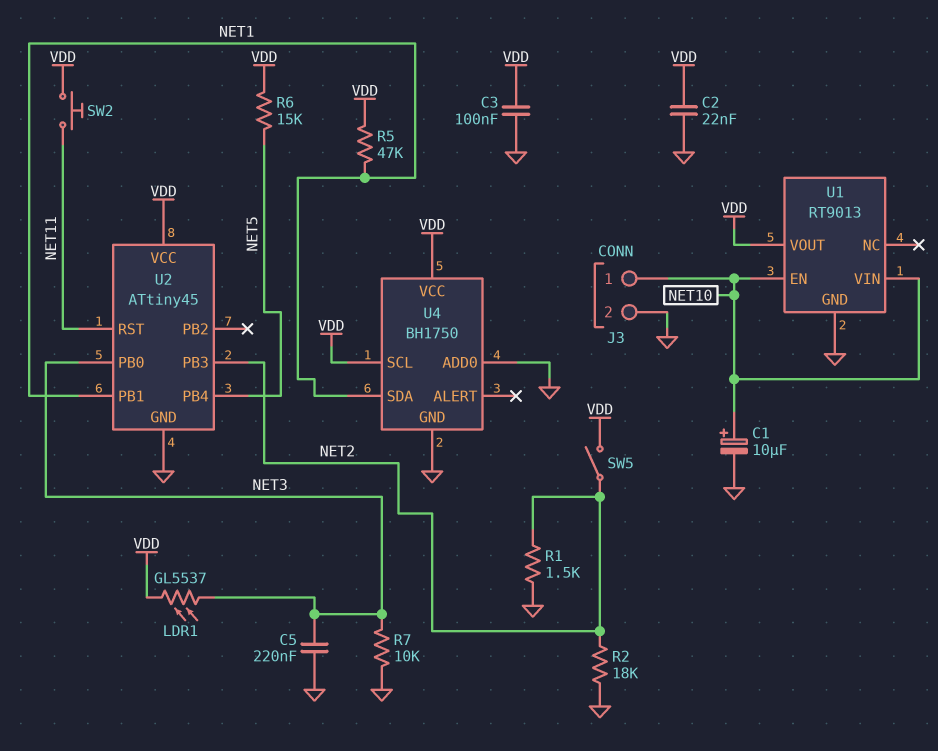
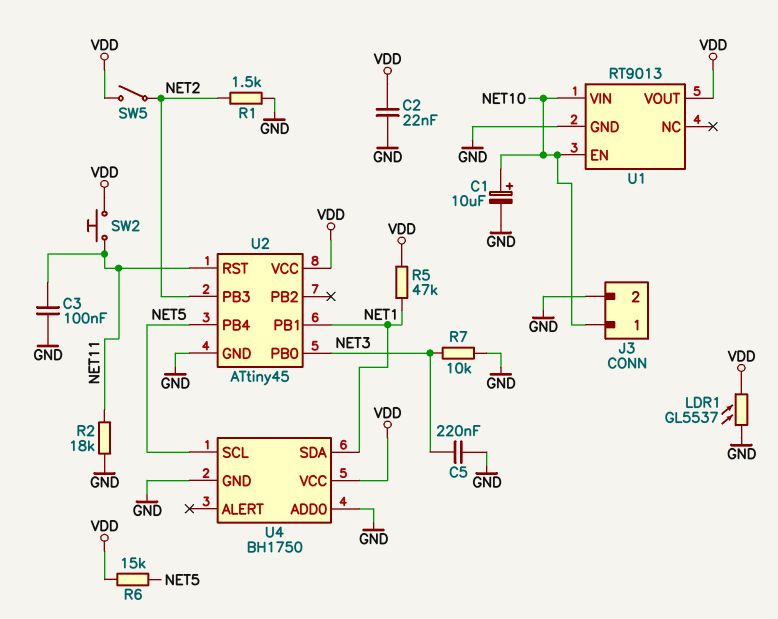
C3: 100nF (GND, VDD) -> 100nF (GND, NET11)
LDR1: GL5537 (NET3, VDD) -> GL5537 (GND, VDD)
R2: 18k (GND, NET2) -> 18k (GND, NET11)
U4 pin SCL: VDD -> NET5

